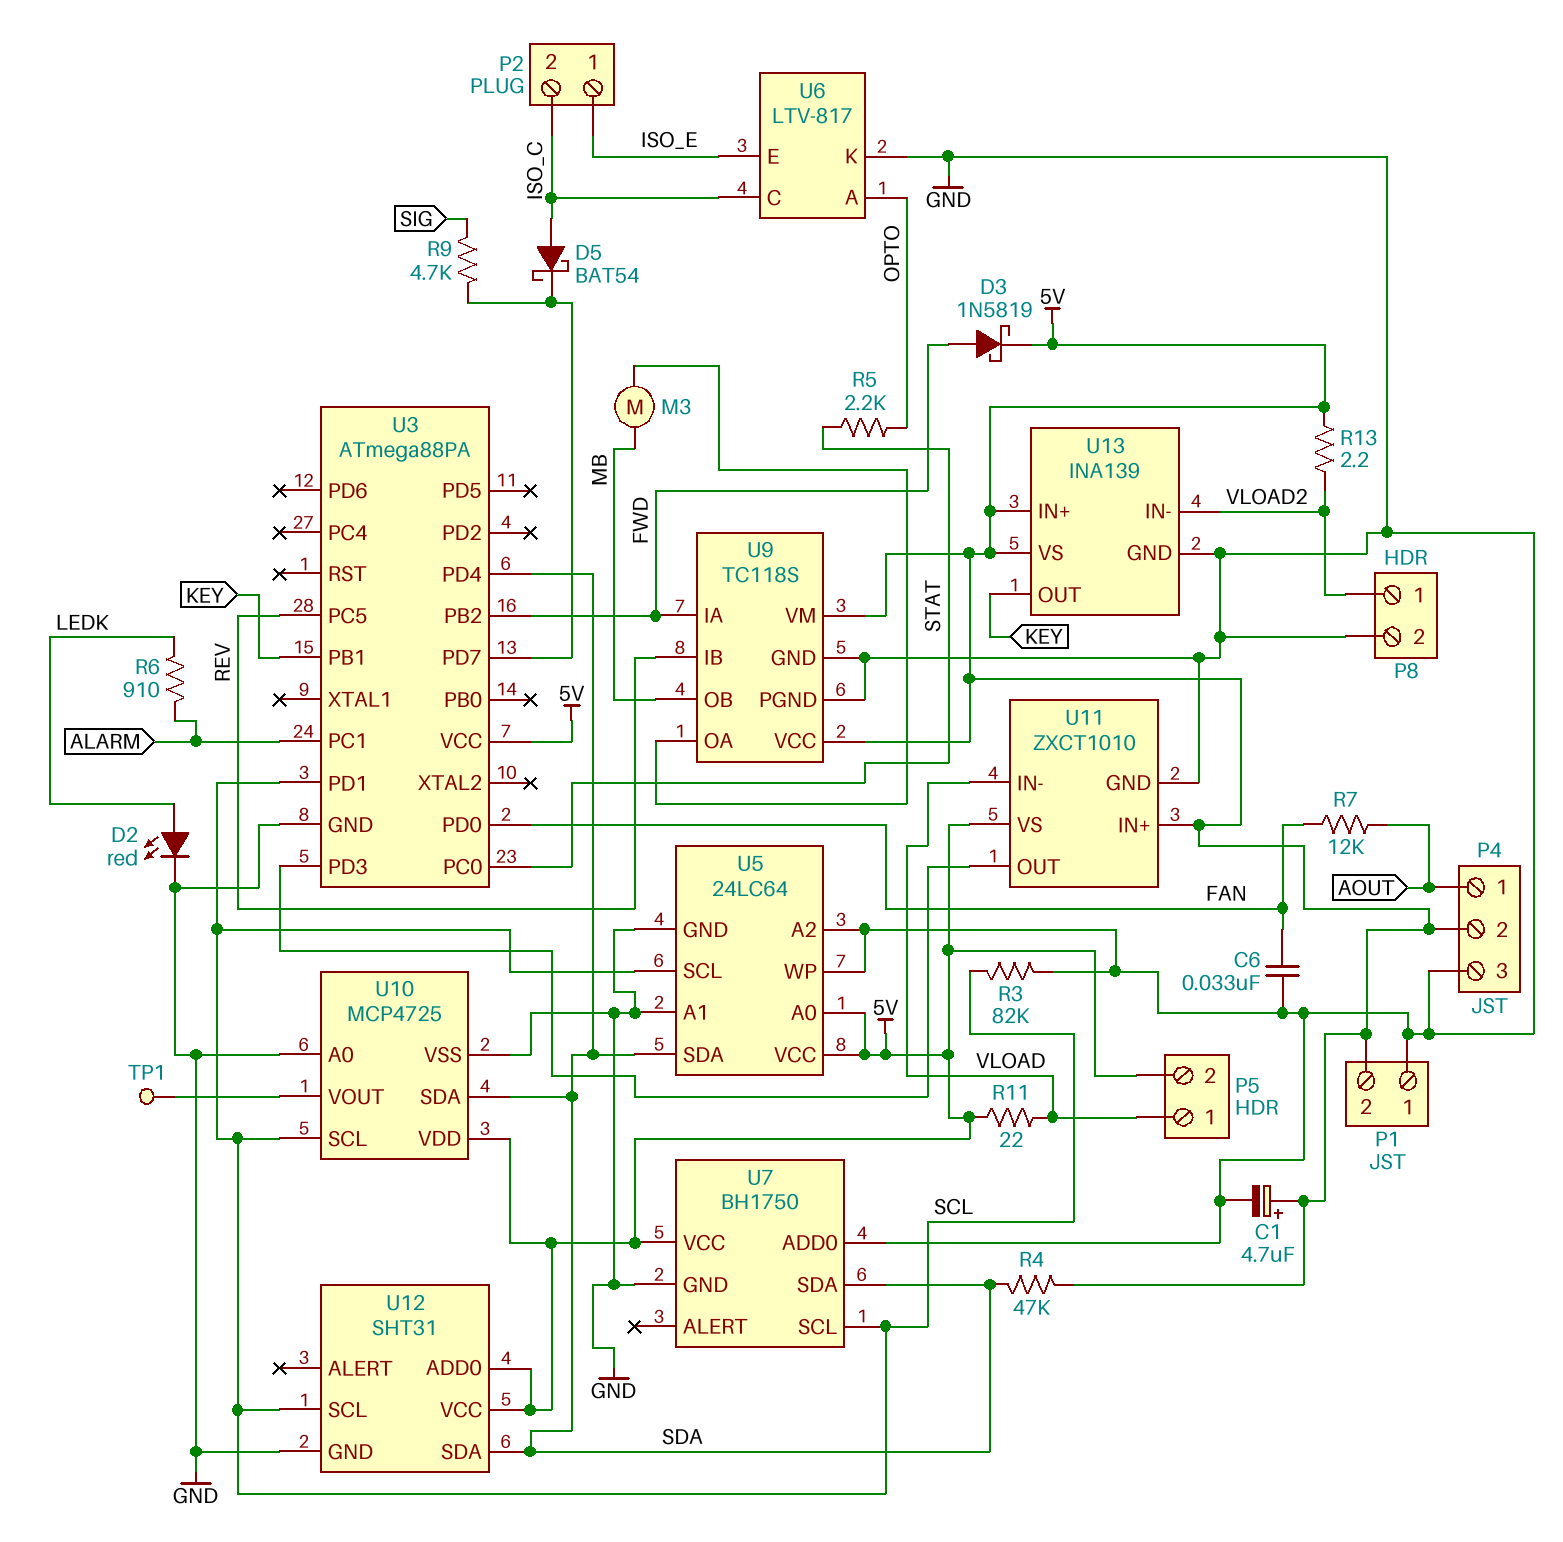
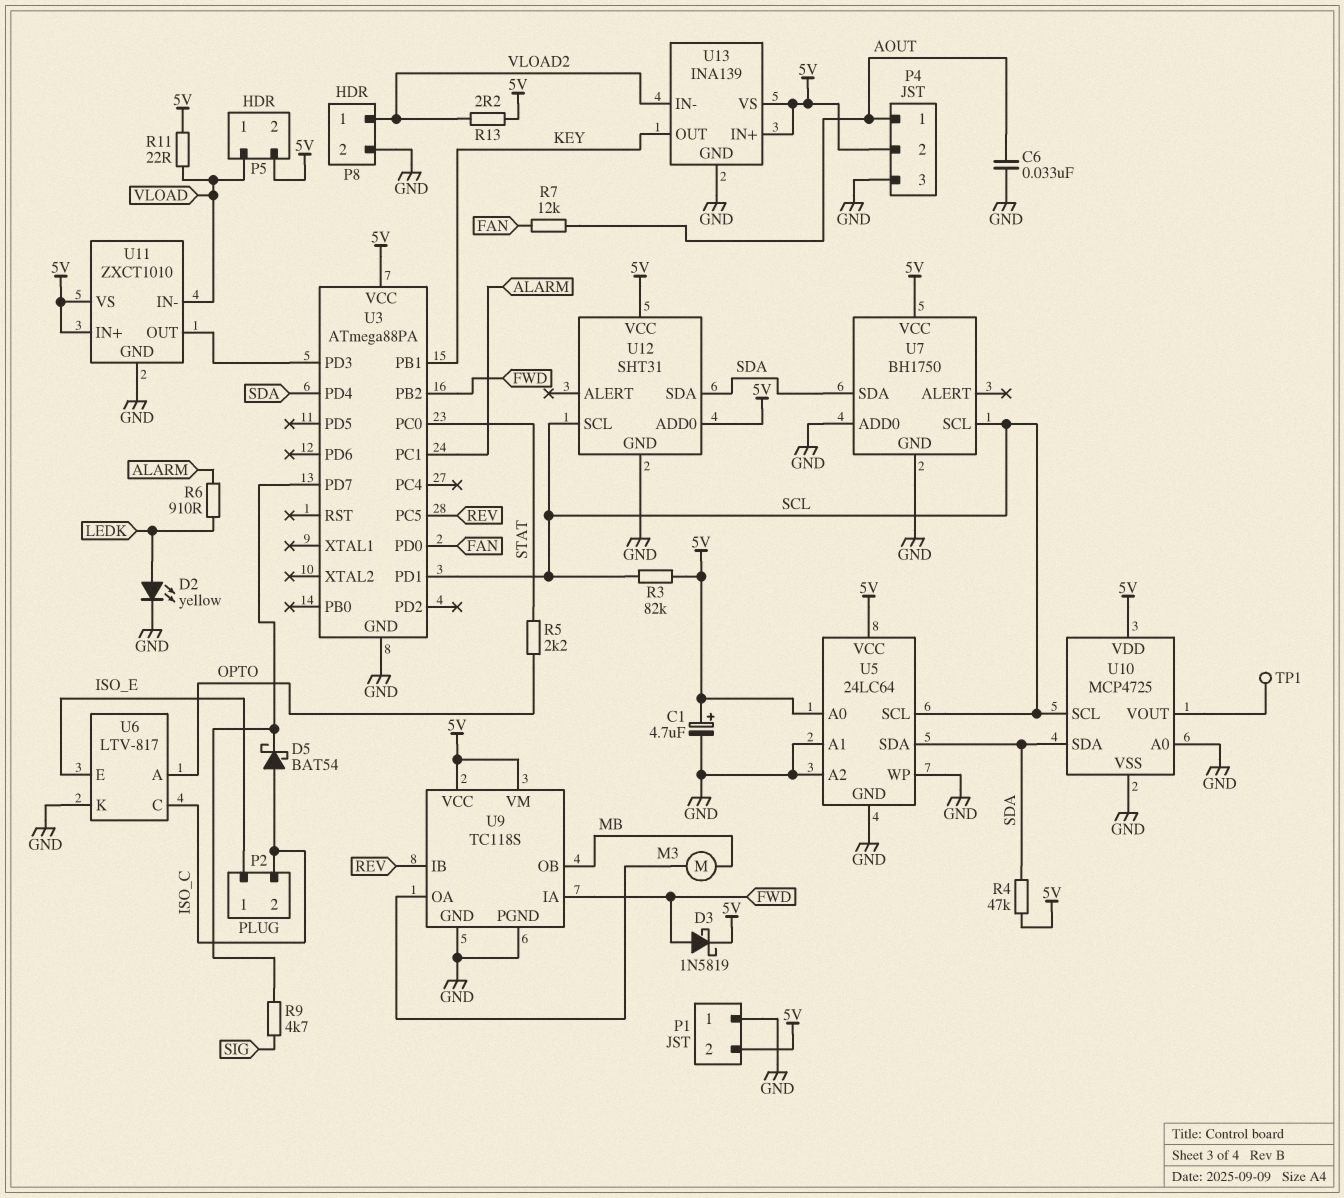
C6: 33nF (FAN, GND) -> 33nF (AOUT, GND)
D2: LED red (A LEDK, K GND) -> LED yellow (A LEDK, K GND)
R3: 82k (GND, SCL) -> 82k (5V, SCL)

